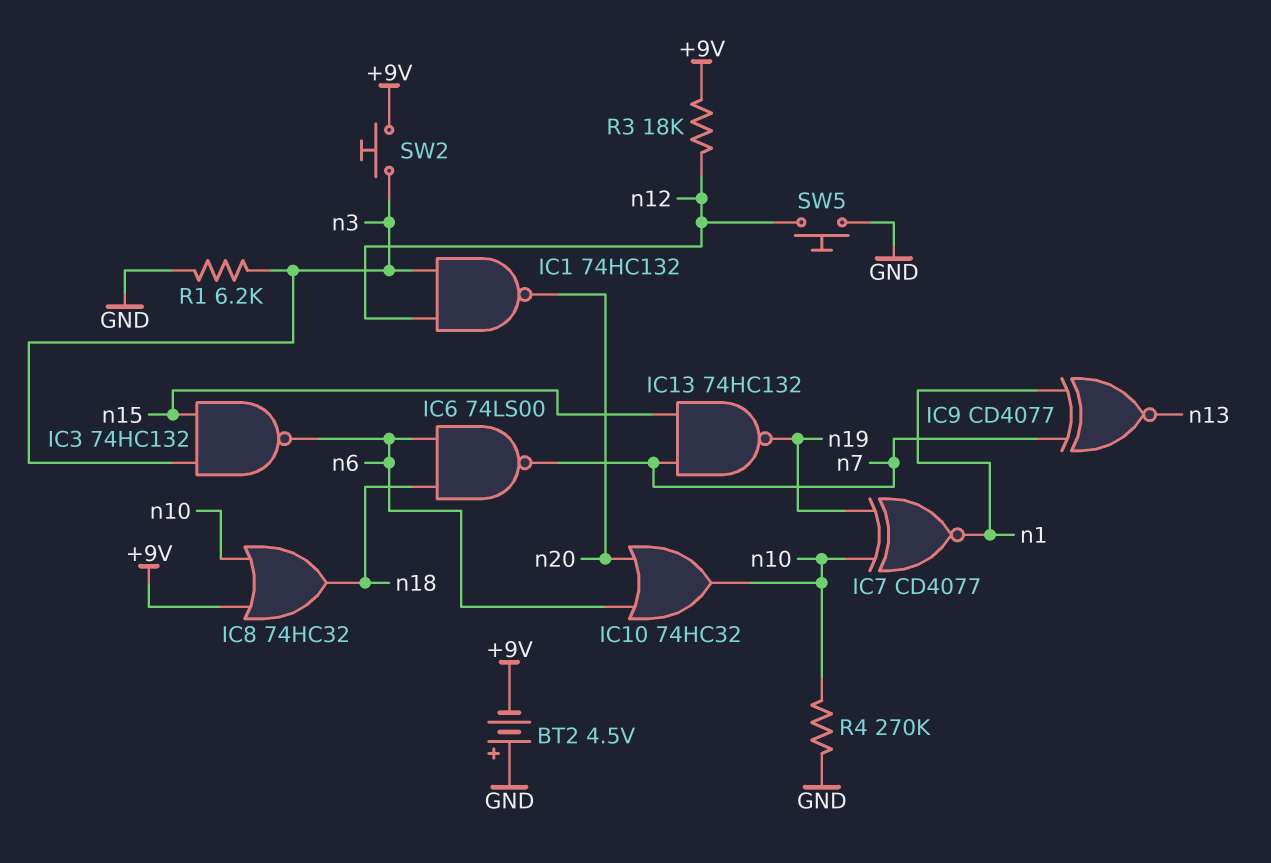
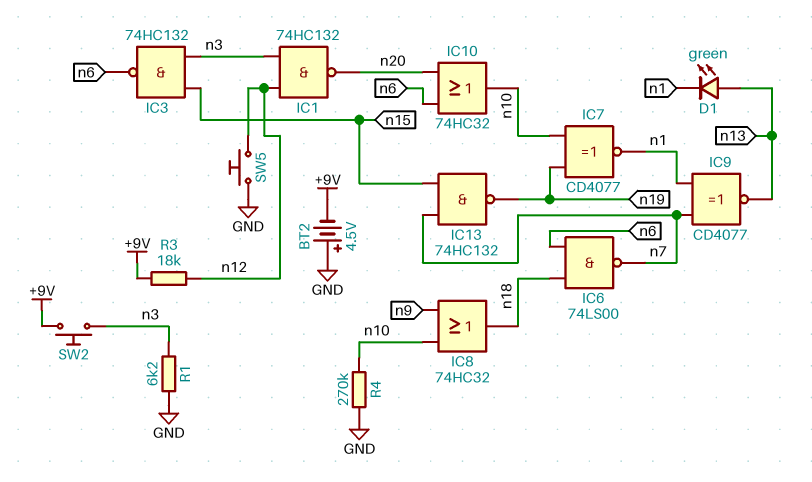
D1: none -> LED green (A n13, K n1)
IC8: OR 74HC32 (in +9V, in n10, out n18) -> OR 74HC32 (in n9, in n10, out n18)

